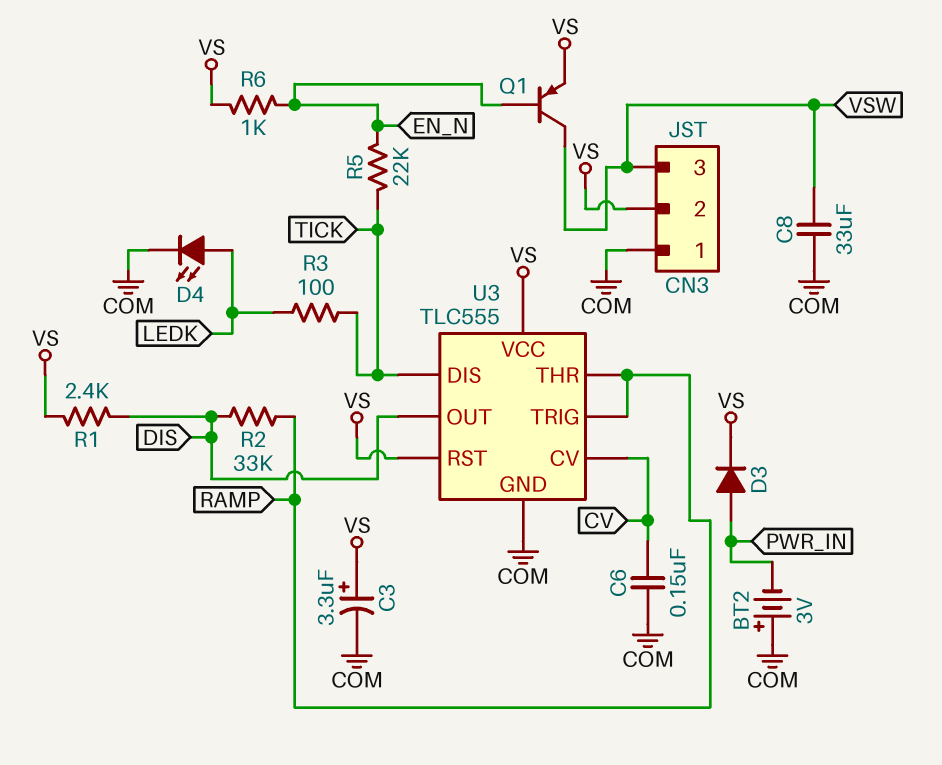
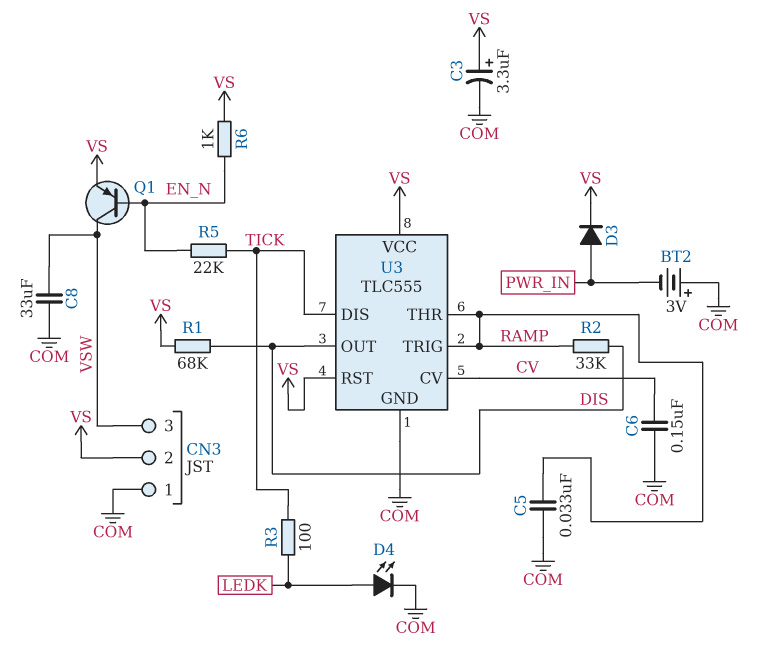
C5: none -> 33nF (COM, RAMP)
R1: 2.4k (DIS, VS) -> 68k (DIS, VS)

